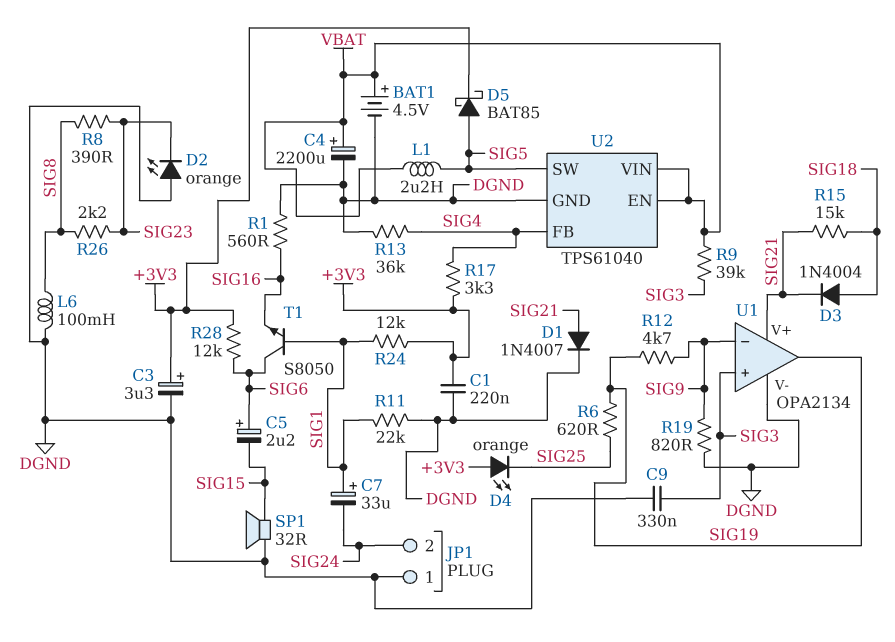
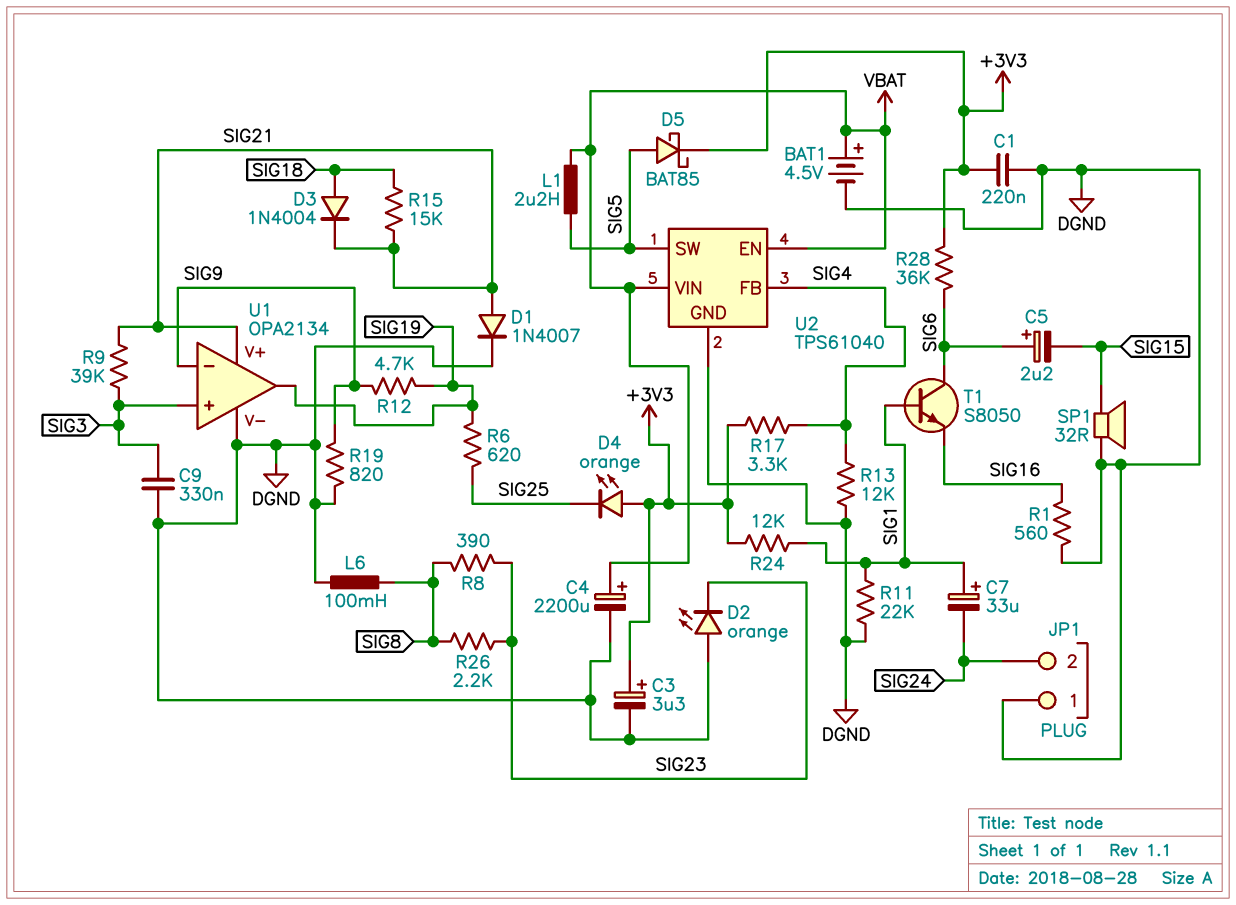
R9: 39k (SIG3, VBAT) -> 39k (SIG3, SIG21)
R13: 36k (DGND, SIG4) -> 12k (DGND, SIG4)
R28: 12k (+3V3, SIG6) -> 36k (+3V3, SIG6)

